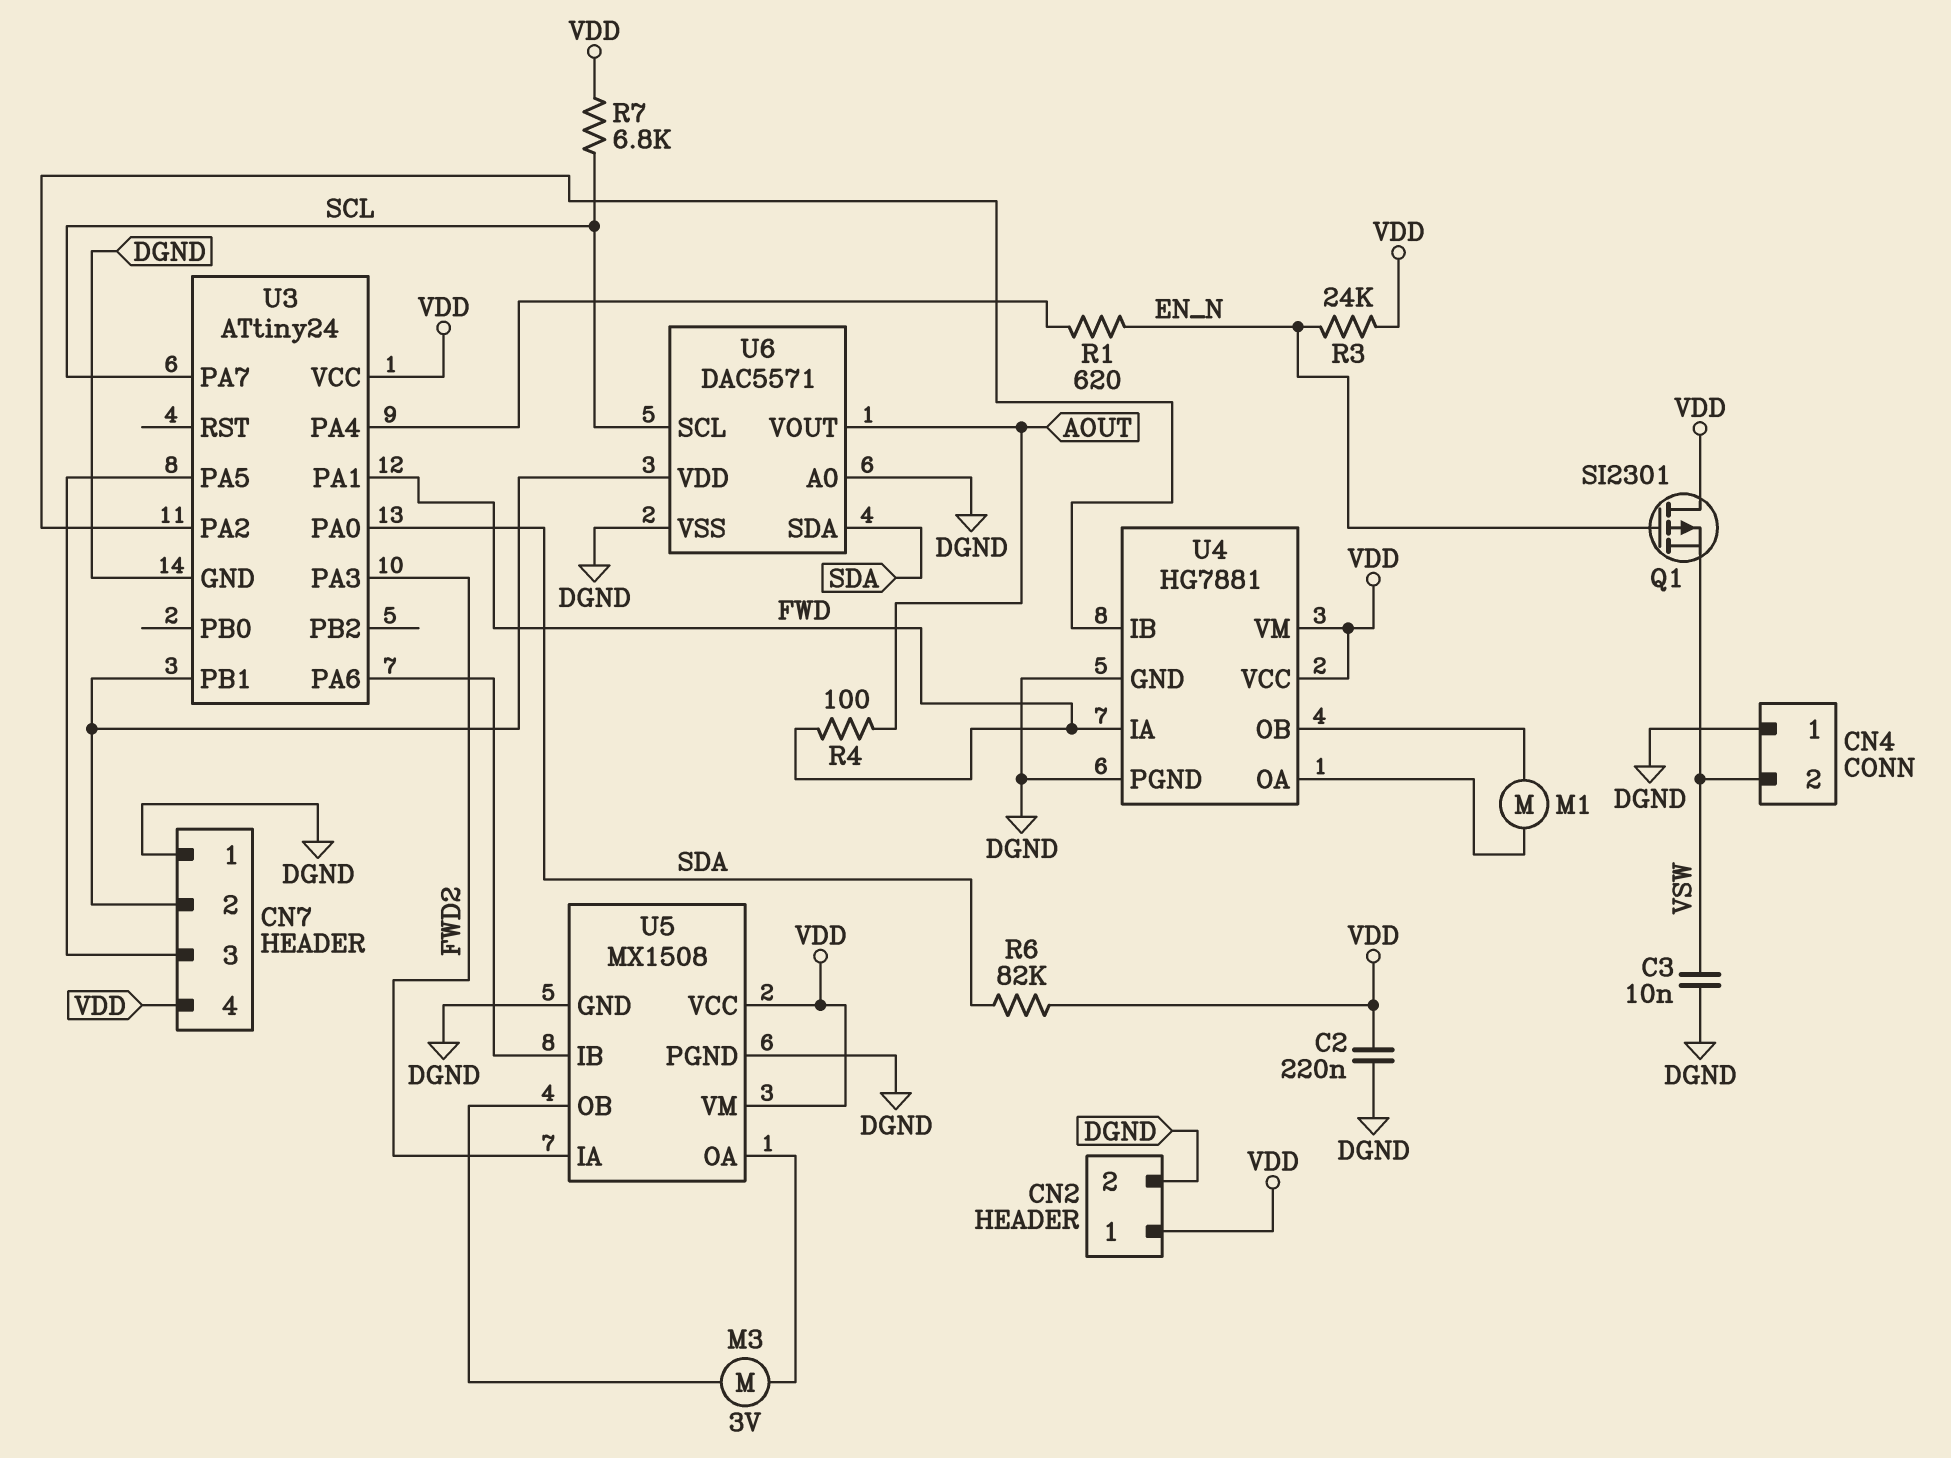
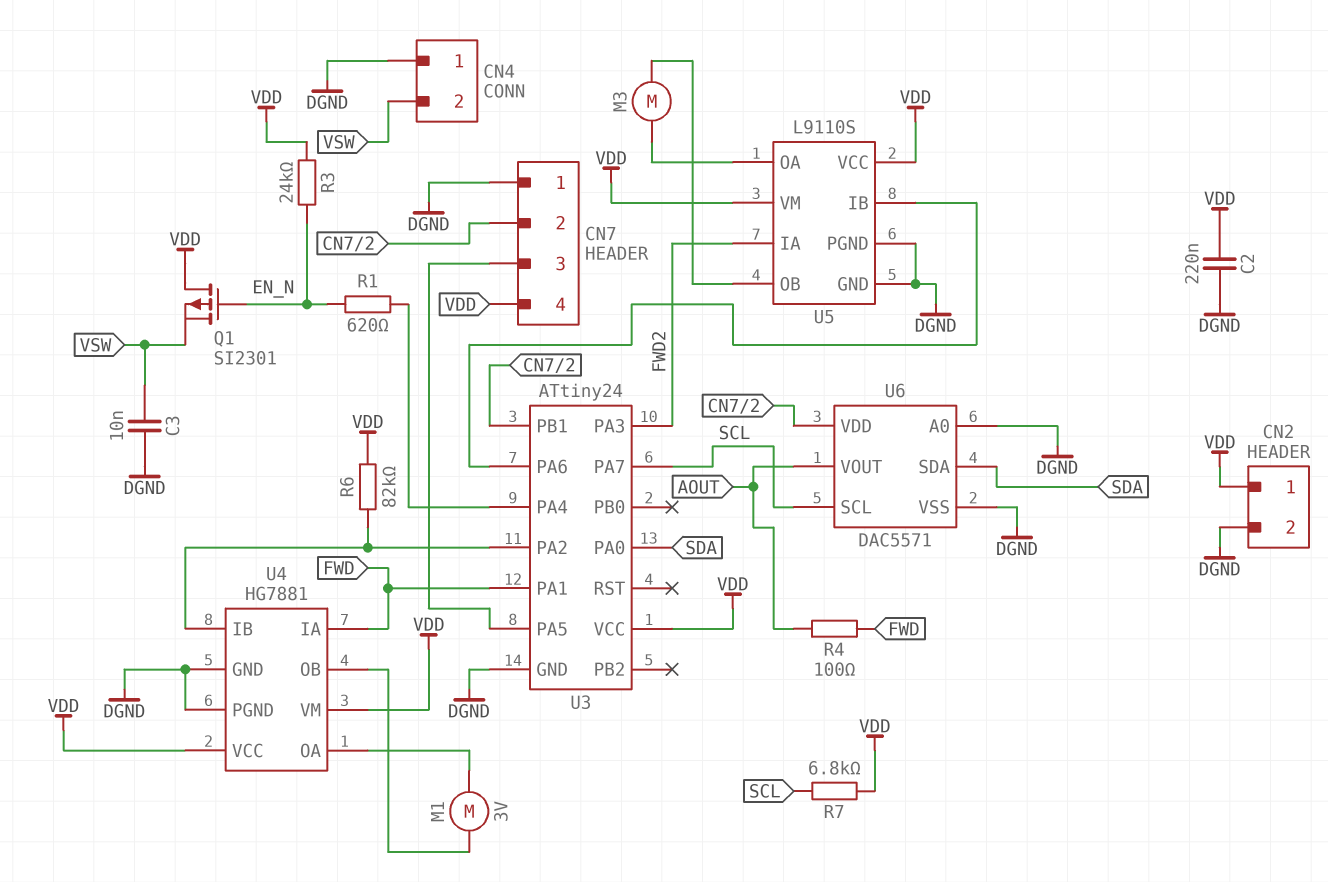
M1: motor (U4/OA, U4/OB) -> motor 3V (U4/OA, U4/OB)
M3: motor 3V (U5/OA, U5/OB) -> motor (U5/OA, U5/OB)
R6: 82k (SDA, VDD) -> 82k (U3/PA2, VDD)
U5: MX1508 -> L9110S

